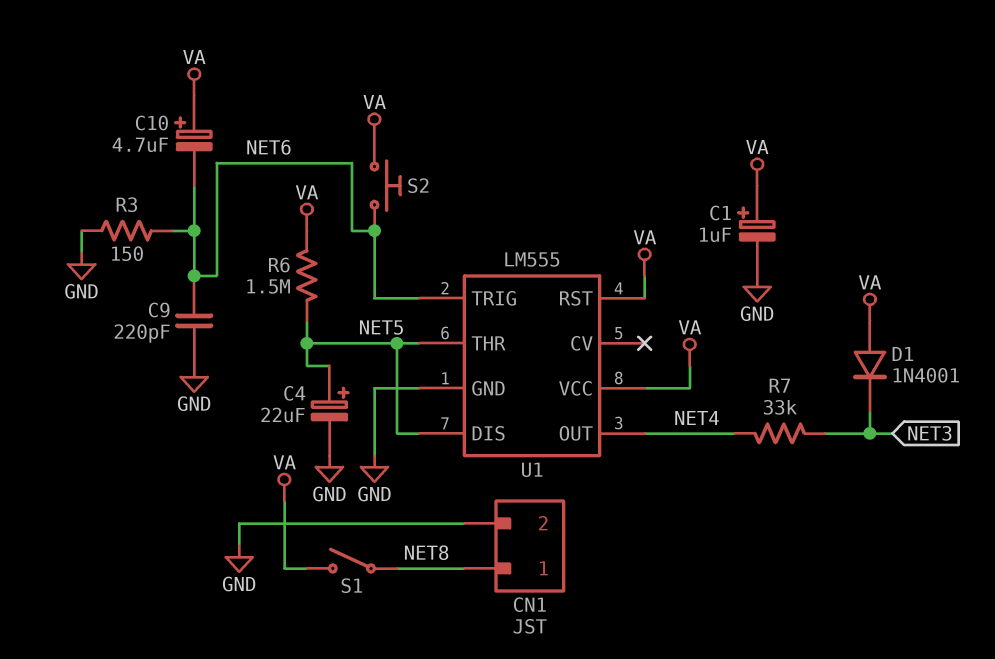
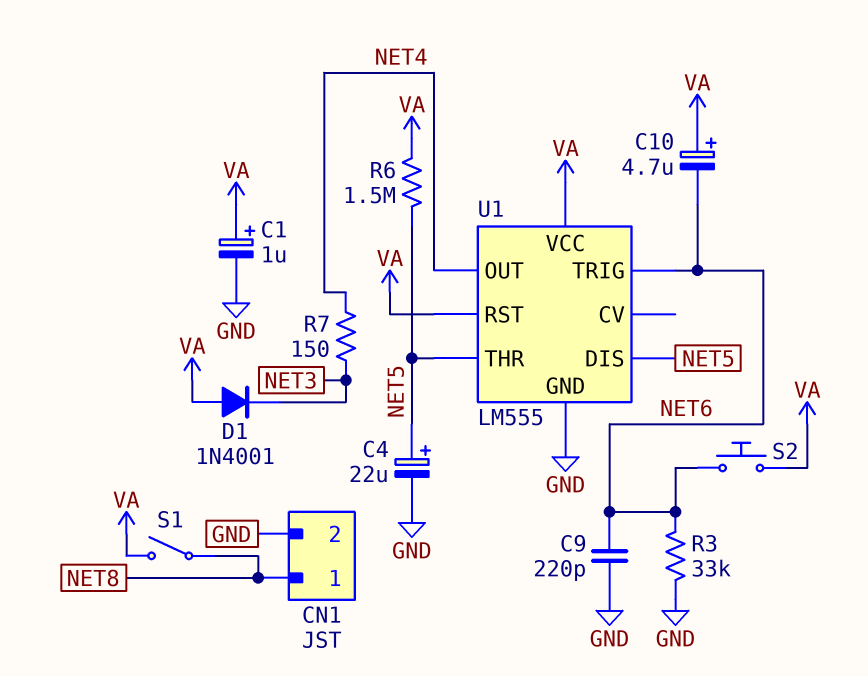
R3: 150 (GND, NET6) -> 33k (GND, NET6)
R7: 33k (NET3, NET4) -> 150 (NET3, NET4)

